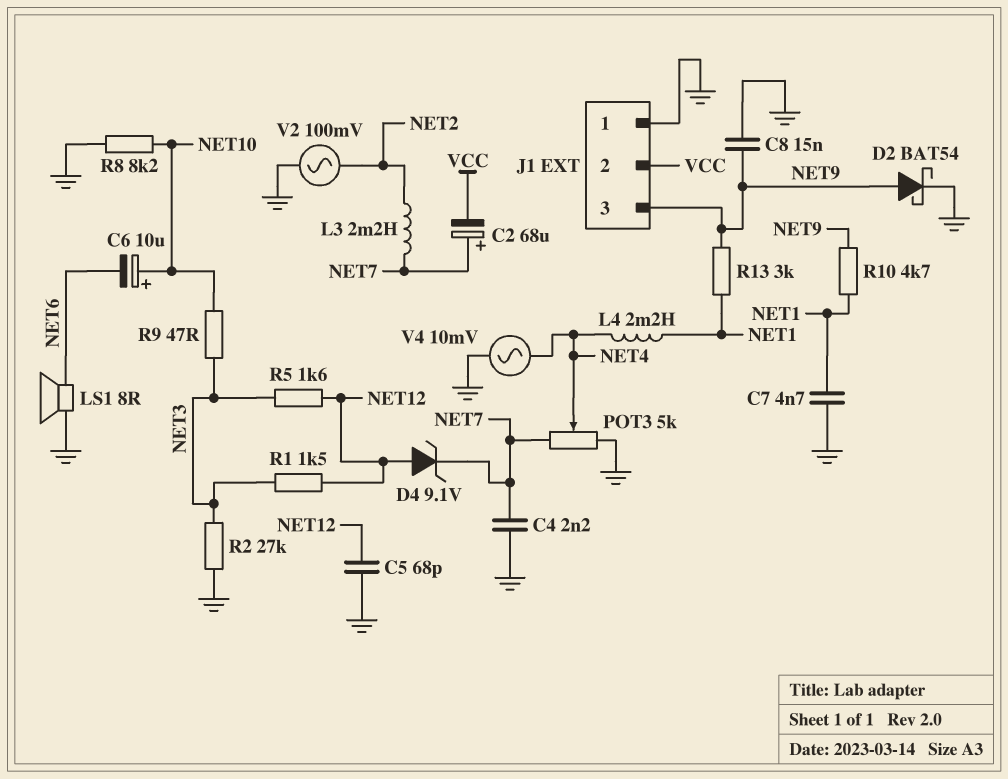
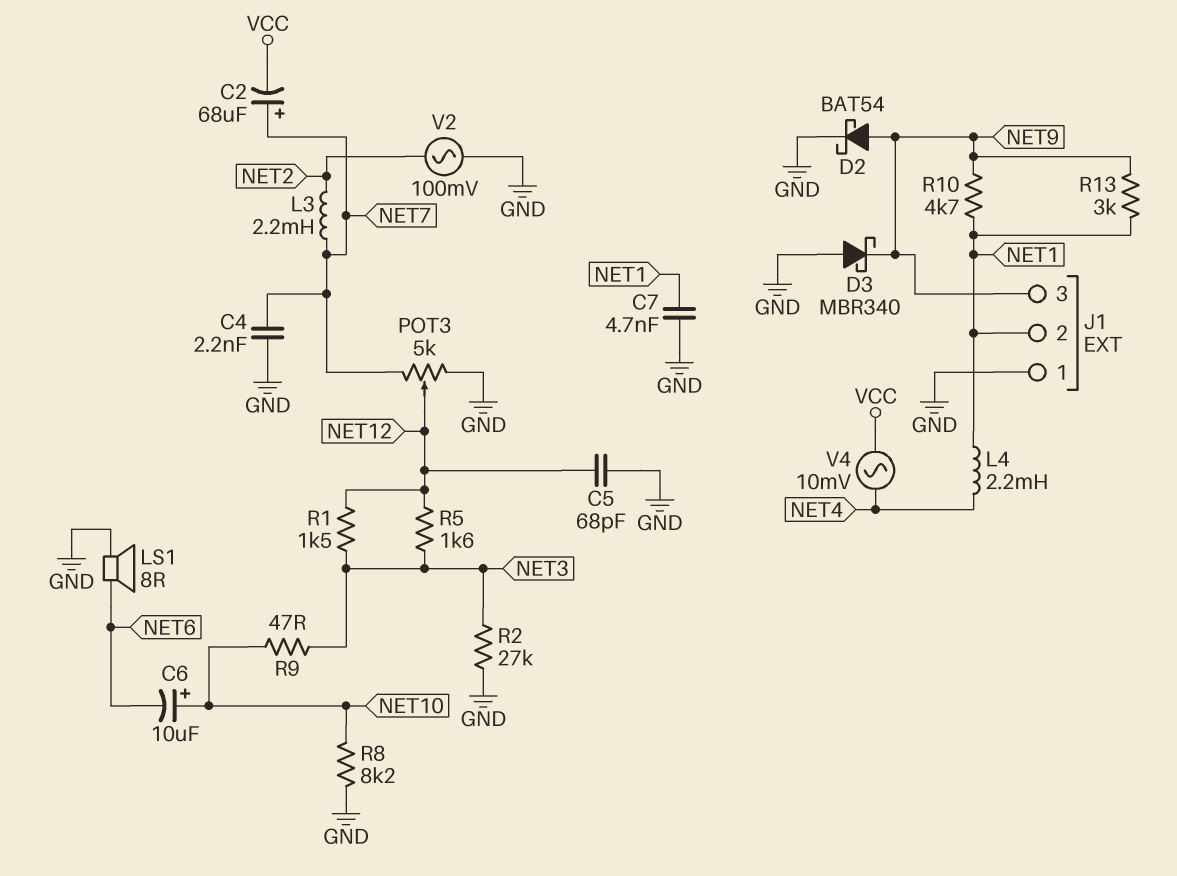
C8: 15nF (GND, NET9) -> none
D3: none -> schottky MBR340 (A GND, K NET9)
D4: zener 9.1V (A NET12, K NET7) -> none
J1 pin 2: VCC -> NET1
POT3: 5k (GND, NET7, wiper NET4) -> 5k (GND, NET7, wiper NET12)
V4: AC 10mV (GND, NET4) -> AC 10mV (NET4, VCC)

